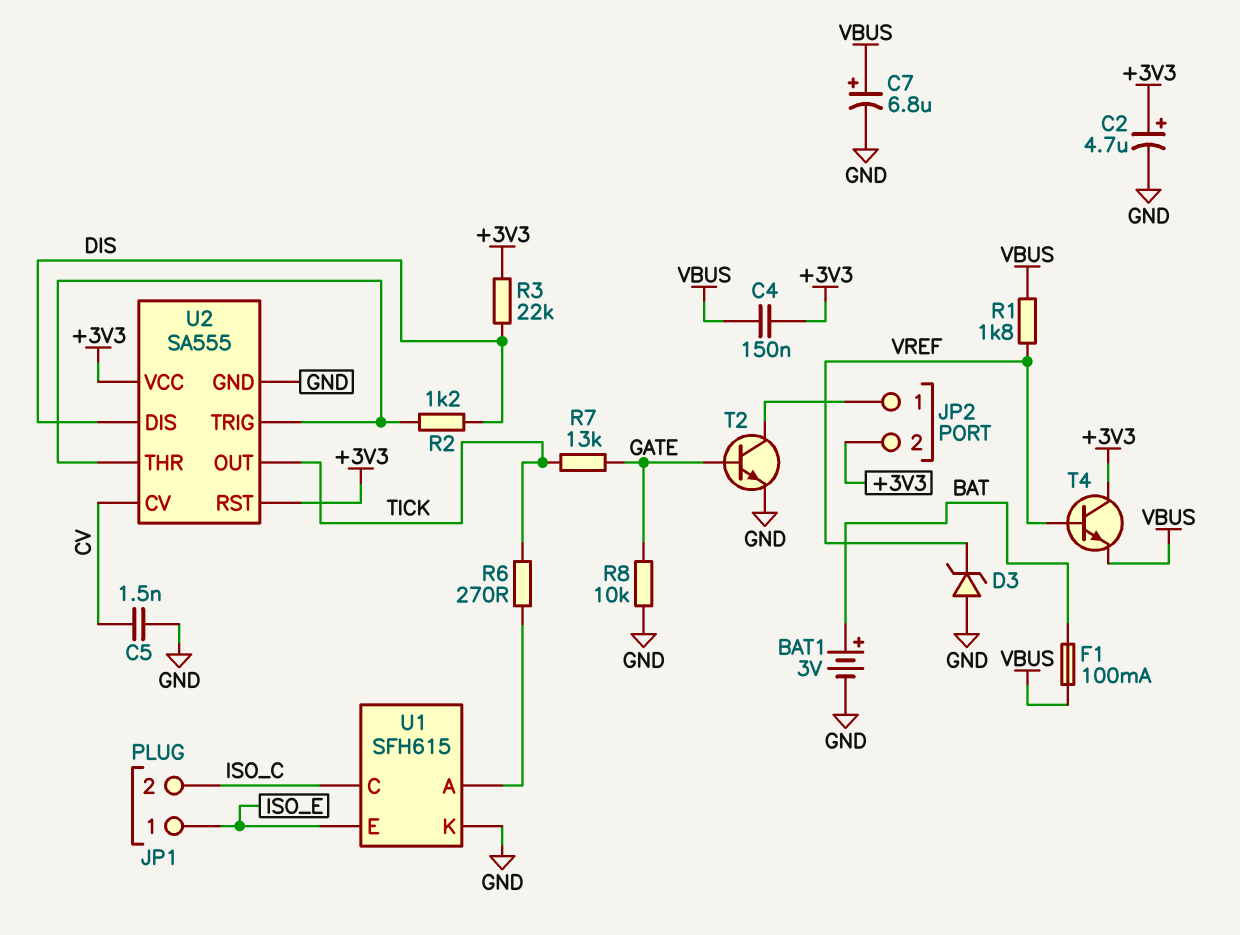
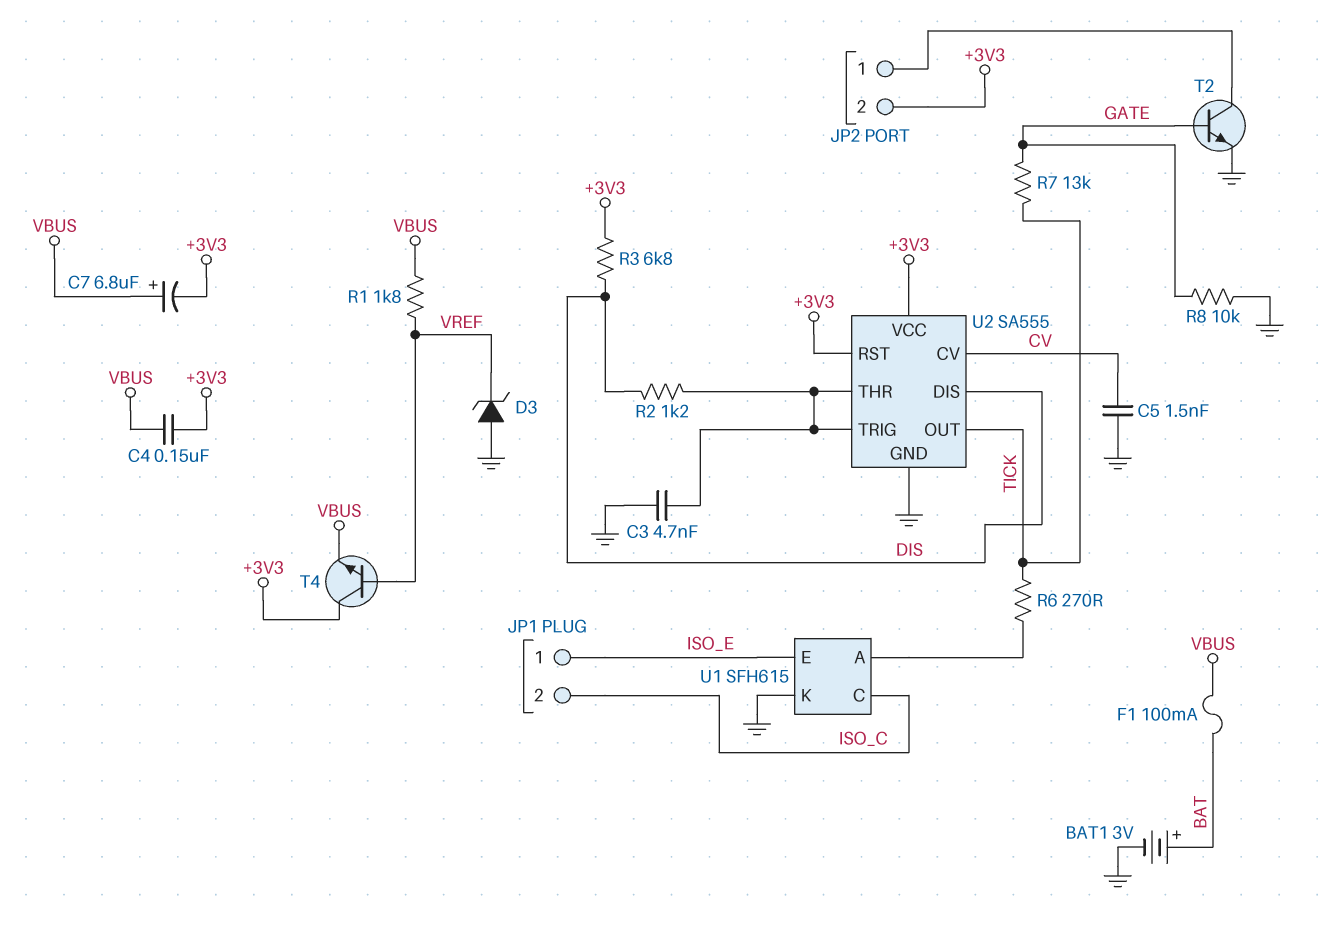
C2: 4.7uF (plus +3V3, minus GND) -> none
C3: none -> 4.7nF (GND, U2/THR)
C7: 6.8uF (plus VBUS, minus GND) -> 6.8uF (plus VBUS, minus +3V3)
R3: 22k (+3V3, DIS) -> 6.8k (+3V3, DIS)

